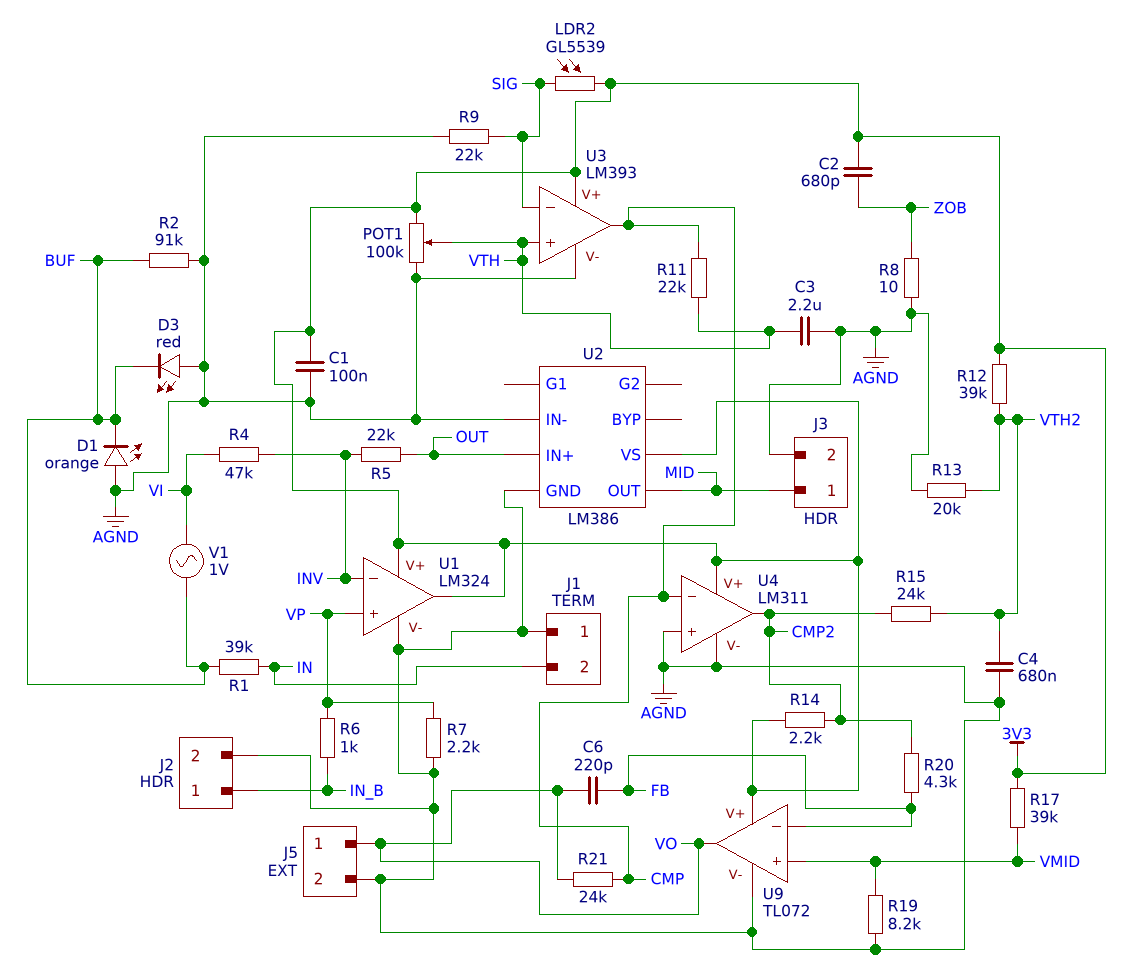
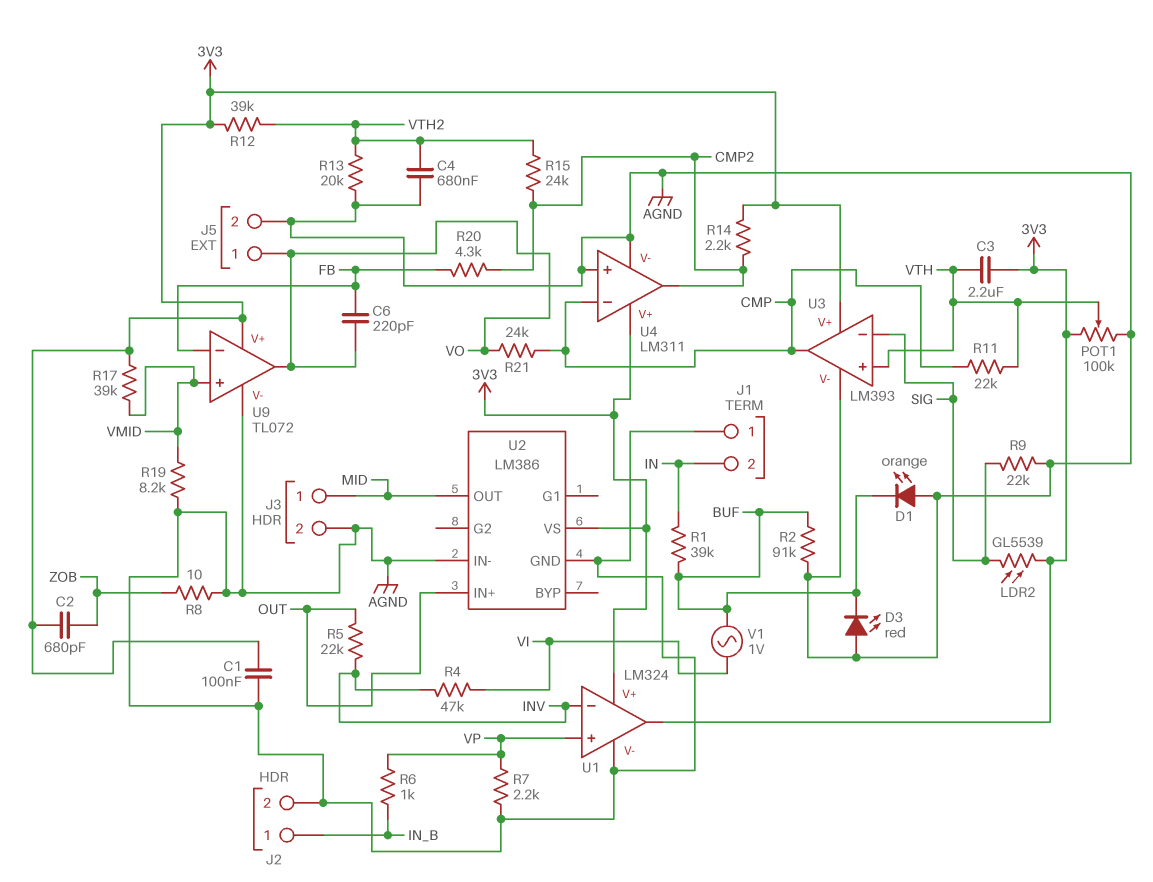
C3: 2.2uF (AGND, VTH) -> 2.2uF (3V3, VTH)

